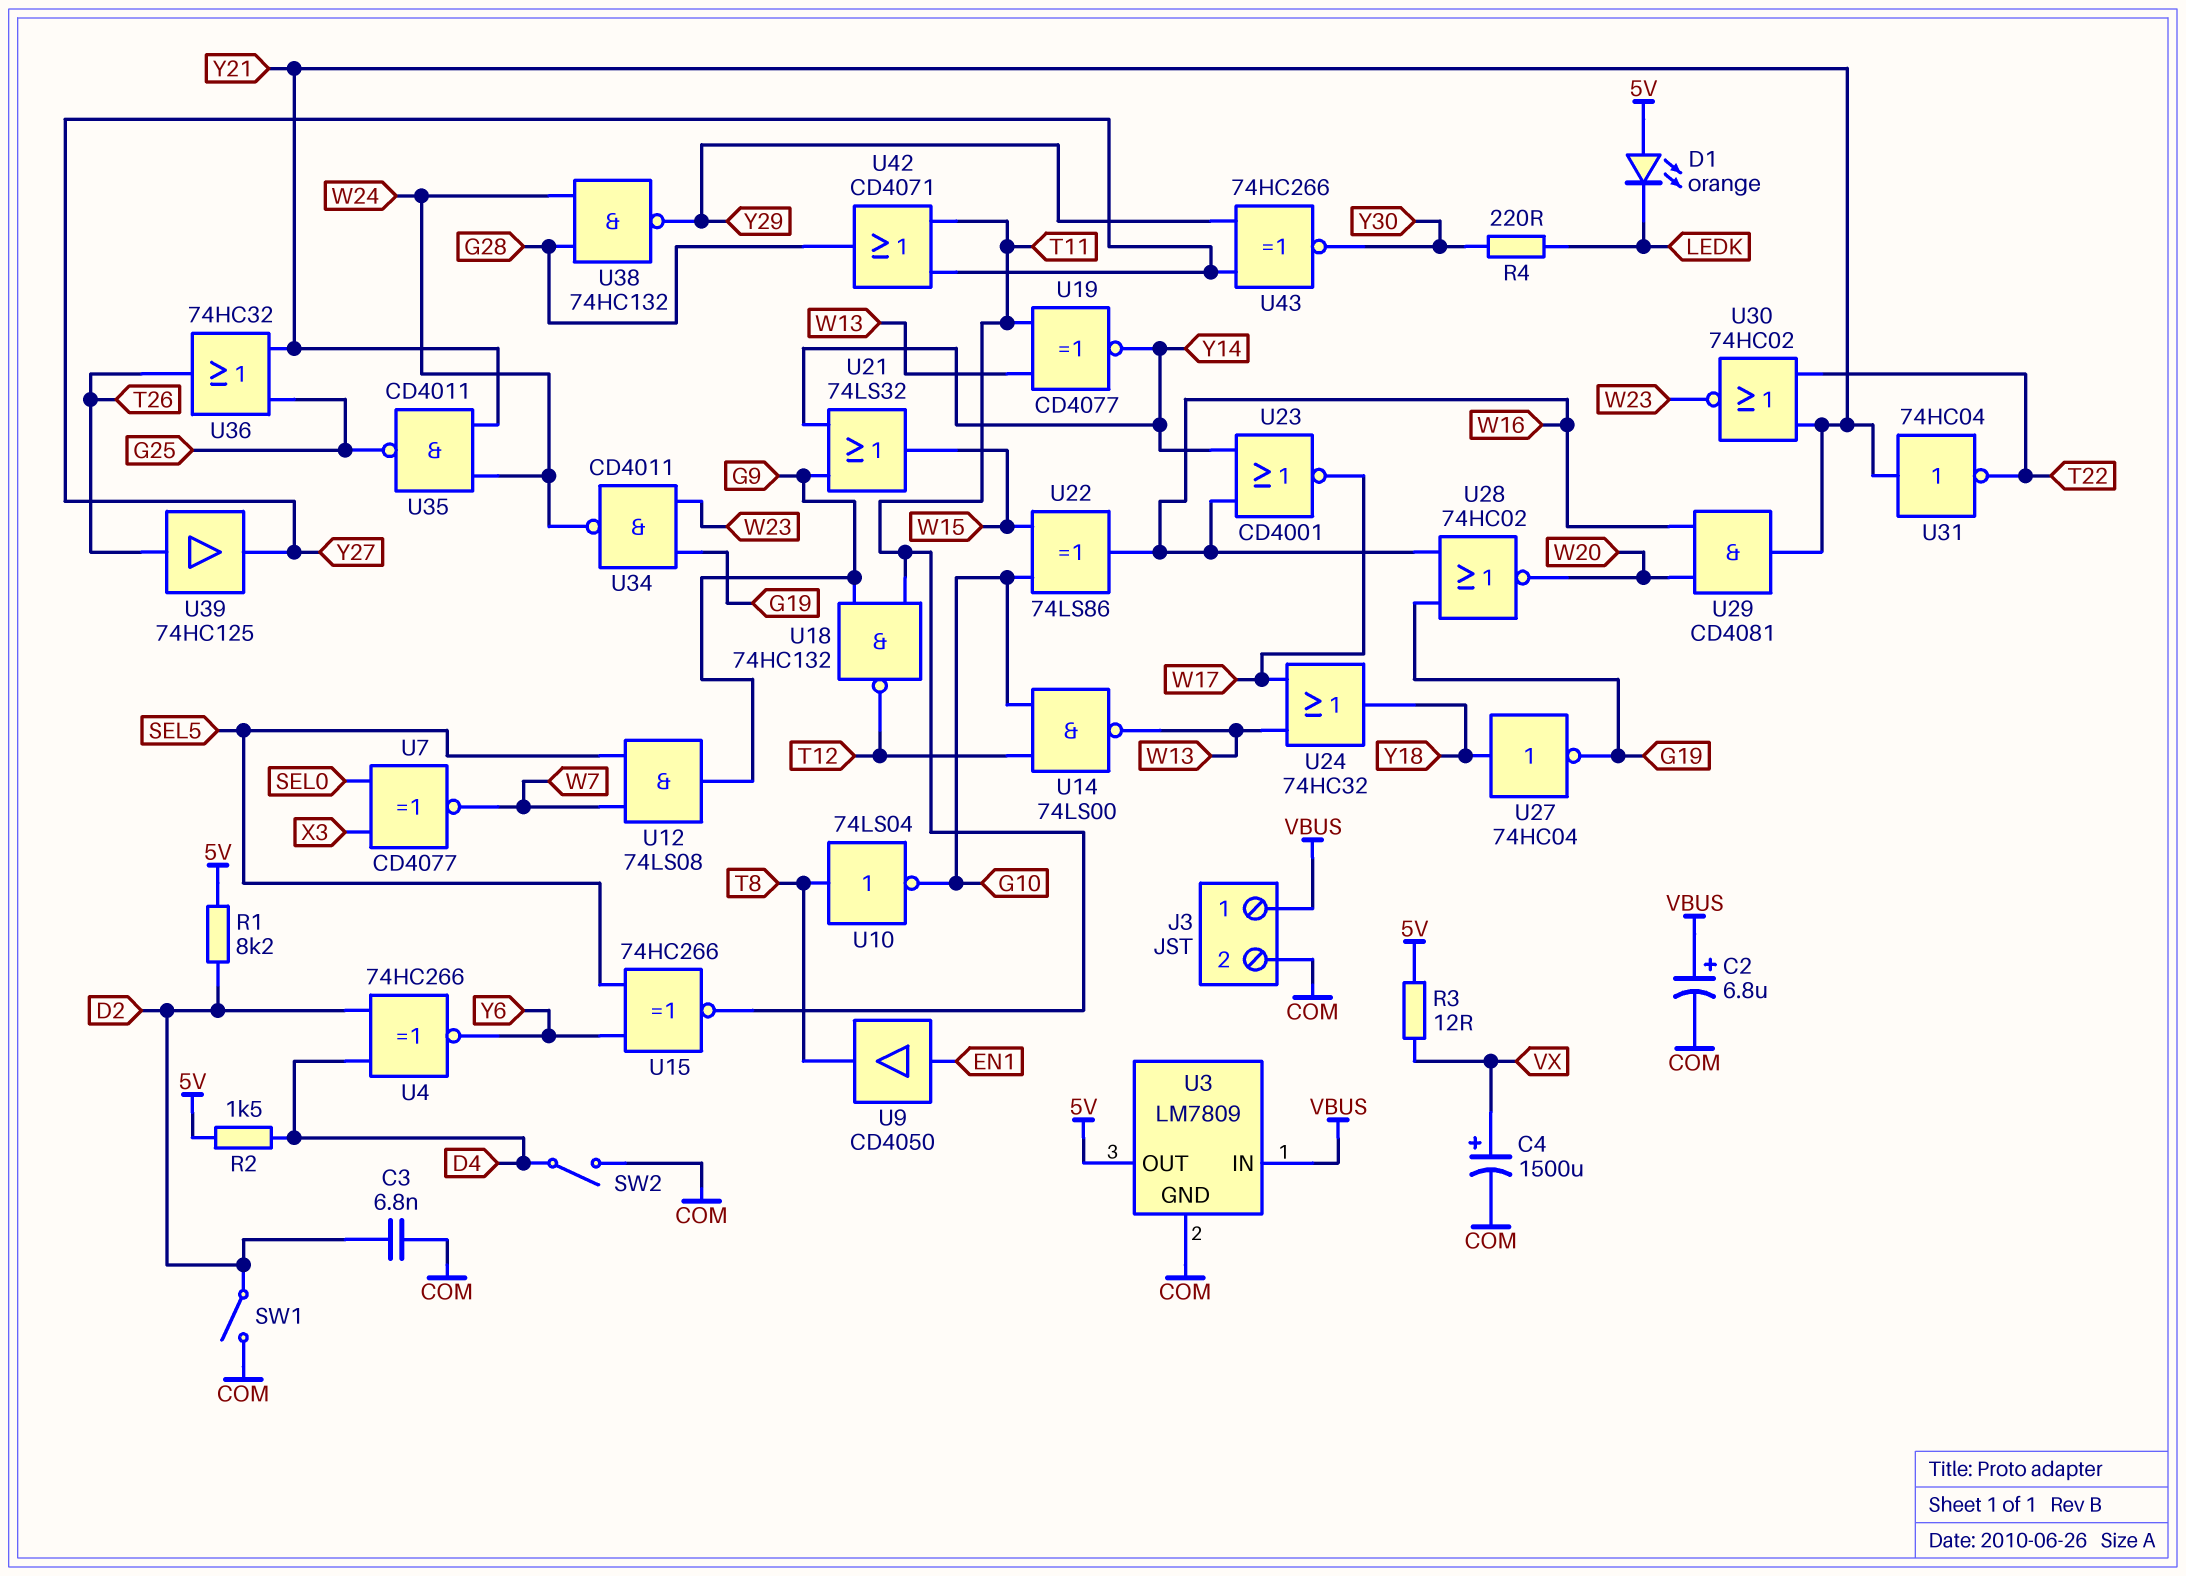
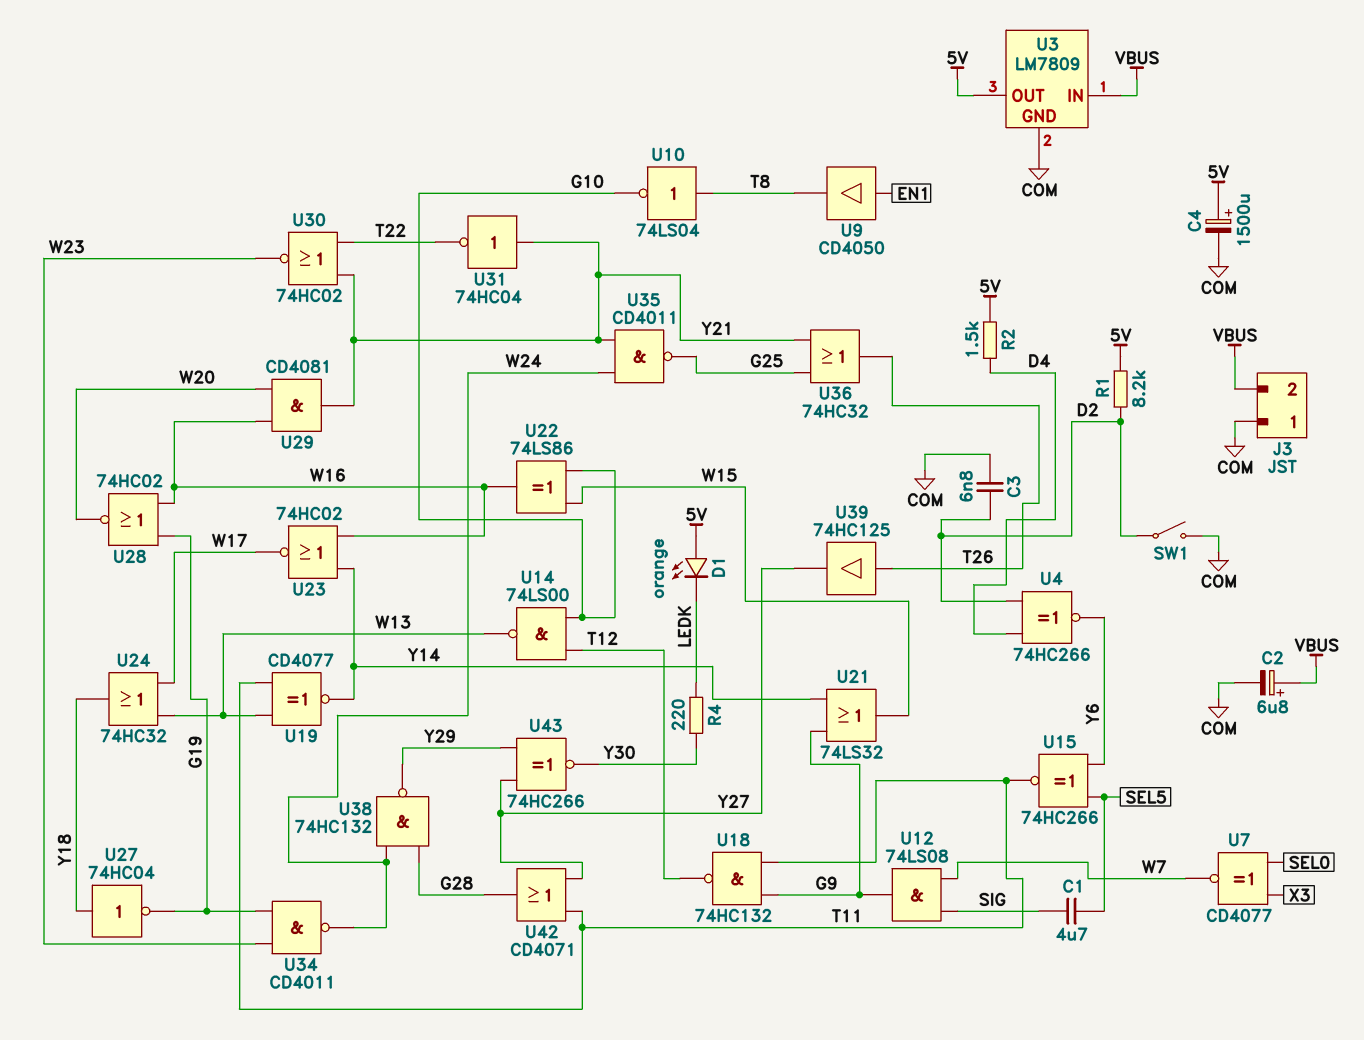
C1: none -> 4.7uF (SEL5, SIG)
C4: 1500uF (plus VX, minus COM) -> 1500uF (plus 5V, minus COM)
J3 pin 1: VBUS -> COM
J3 pin 2: COM -> VBUS
R3: 12 (5V, VX) -> none
SW2: switch (COM, D4) -> none
U12: AND 74LS08 (in SEL5, in W7, out G9) -> AND 74LS08 (in SIG, in W7, out G9)
U23: NOR CD4001 (in W16, in Y14, out W17) -> NOR 74HC02 (in W16, in Y14, out W17)

